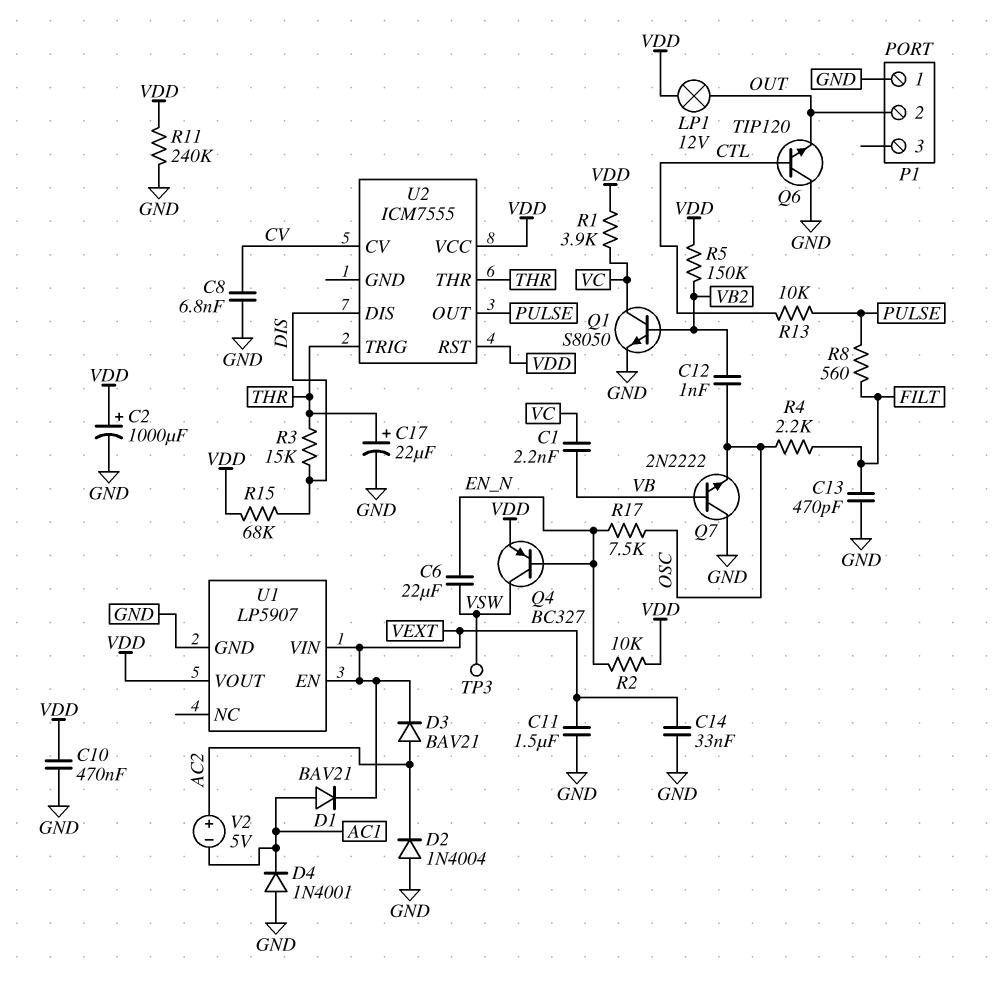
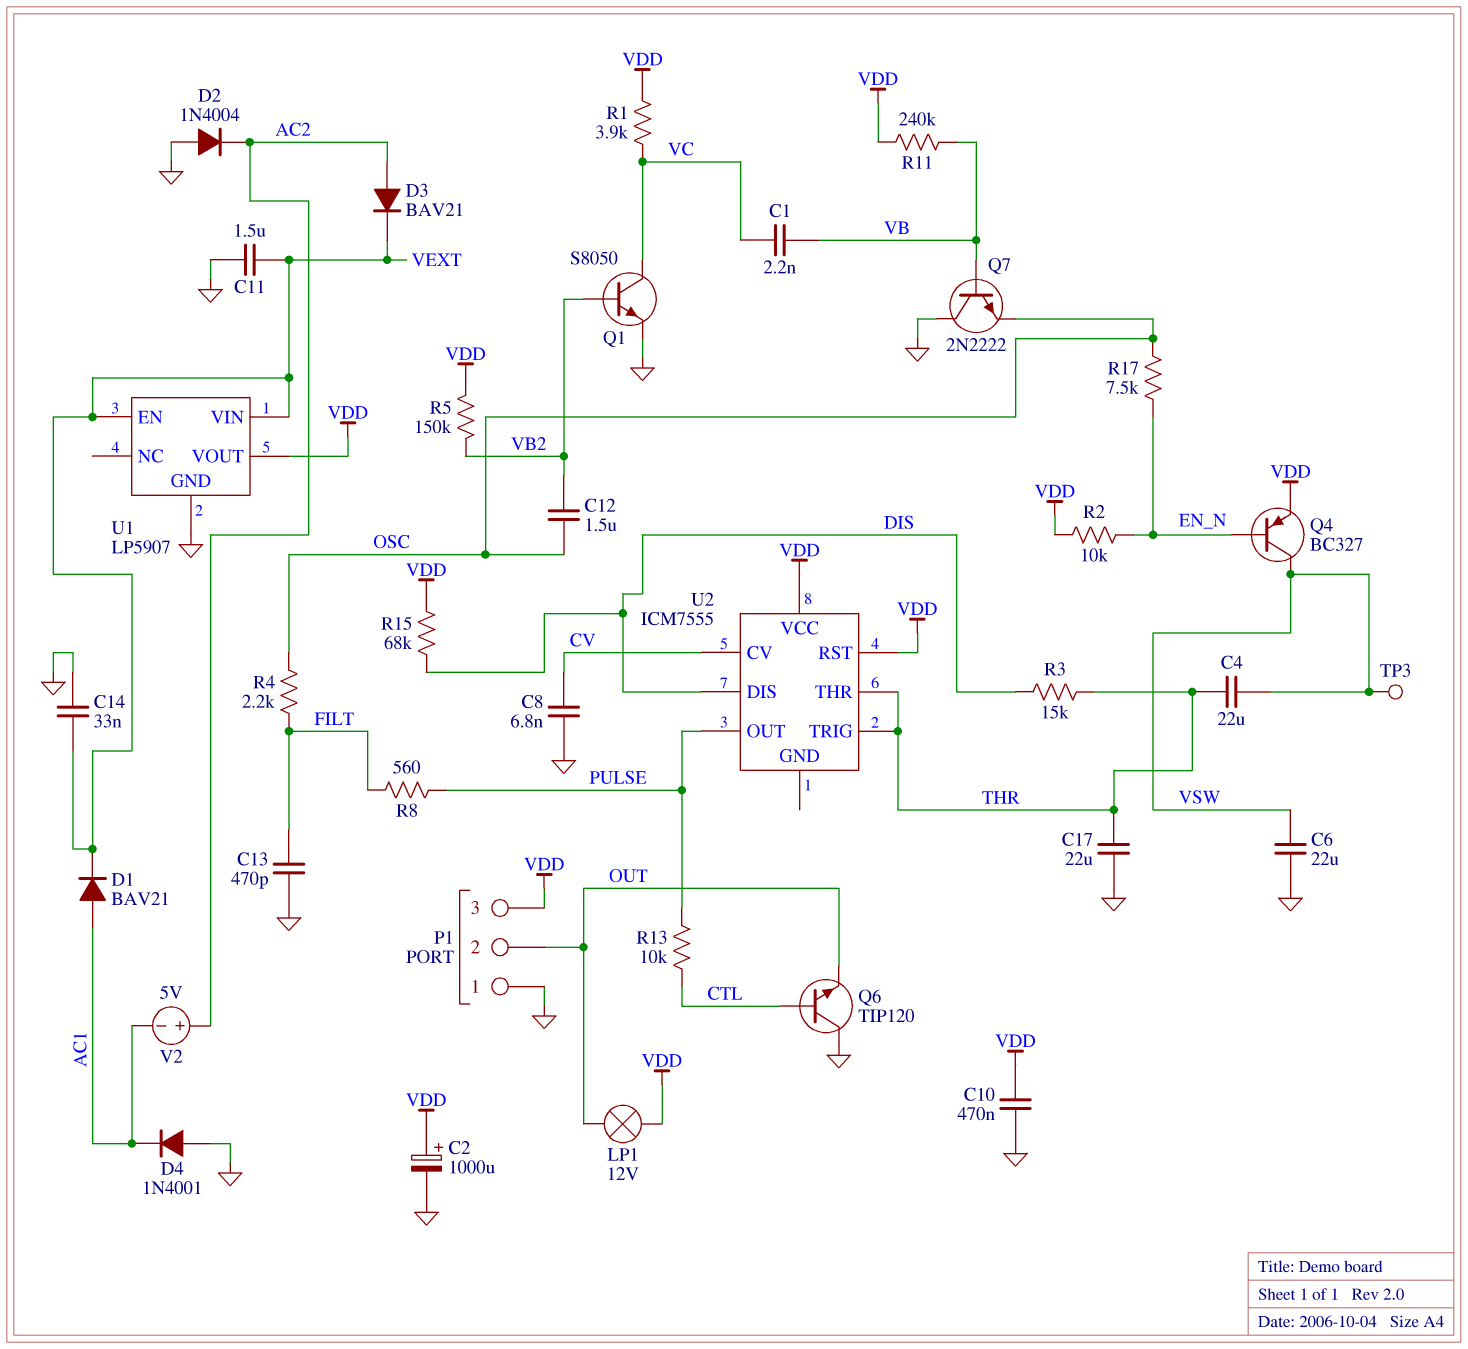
C4: none -> 22uF (THR, VSW)
C6: 22uF (EN_N, VSW) -> 22uF (GND, VSW)
C12: 1nF (OSC, VB2) -> 1.5uF (OSC, VB2)
C17: 22uF (plus THR, minus GND) -> 22uF (GND, THR)
P1 pin 3: none -> VDD
R11: 240k (GND, VDD) -> 240k (VB, VDD)

